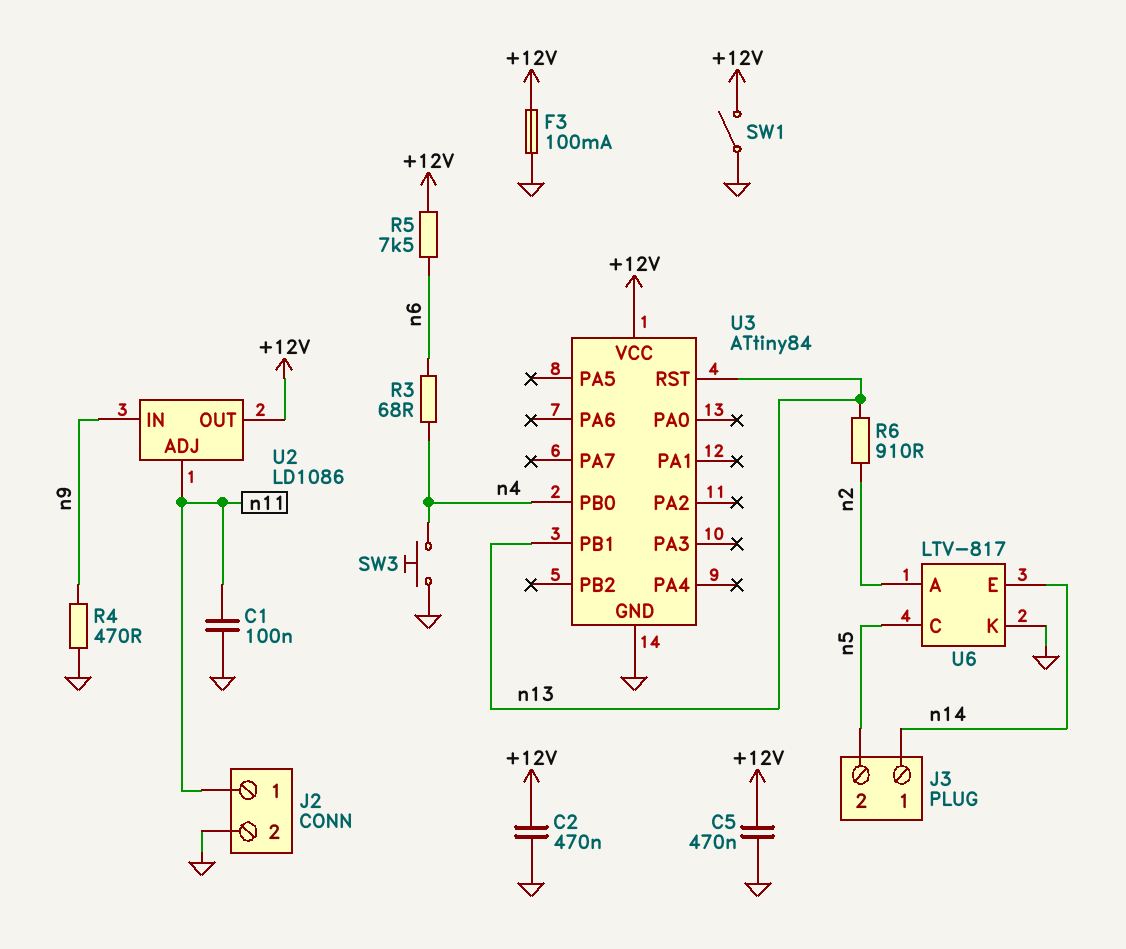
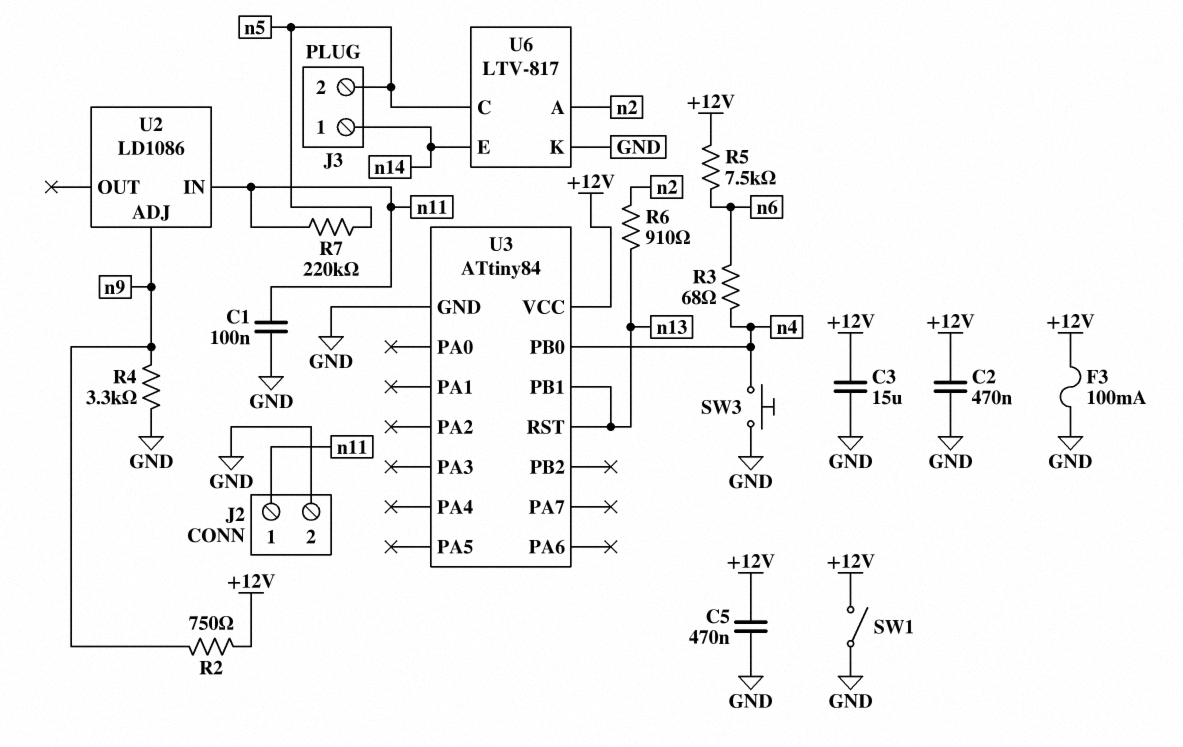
C3: none -> 15uF (+12V, GND)
R2: none -> 750 (+12V, n9)
R4: 470 (GND, n9) -> 3.3k (GND, n9)
R7: none -> 220k (n5, n11)
U2 pin ADJ: n11 -> n9
U2 pin IN: n9 -> n11
U2 pin OUT: +12V -> none

